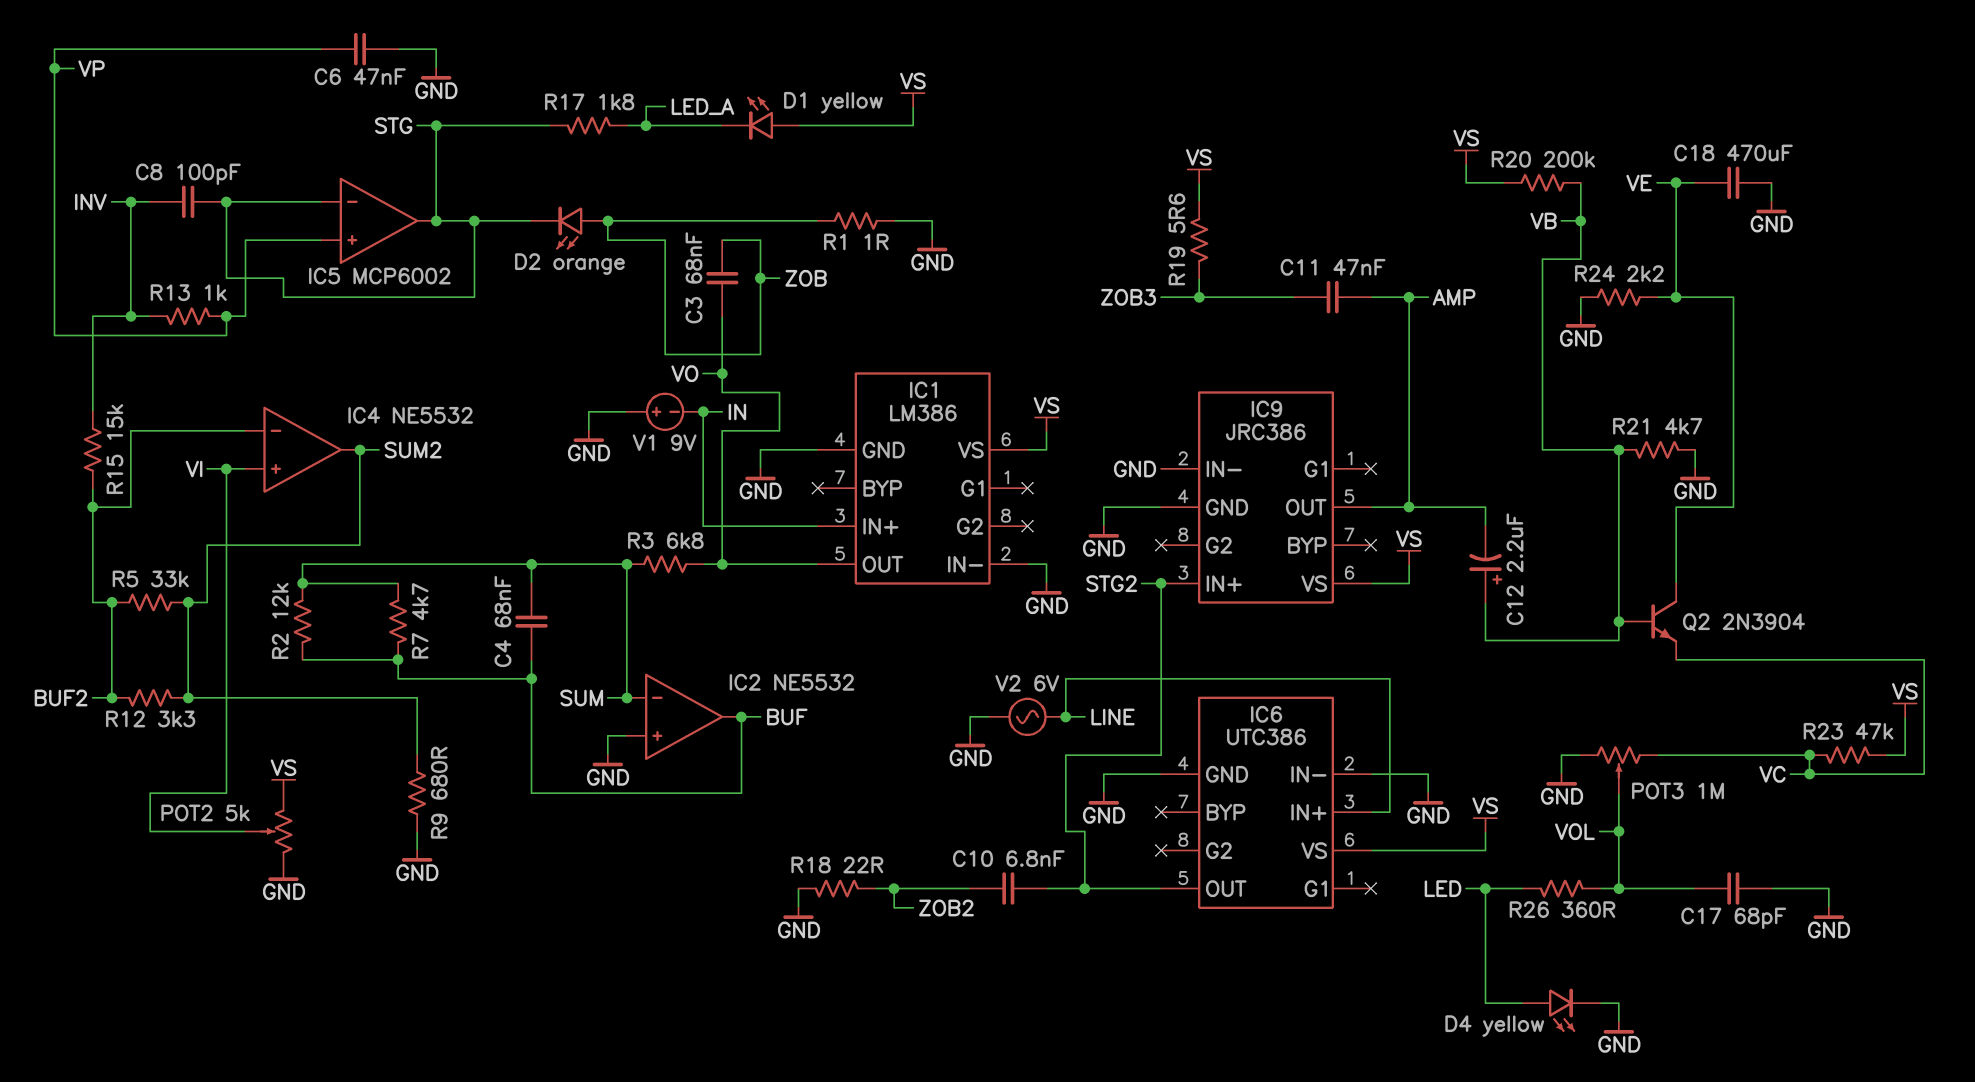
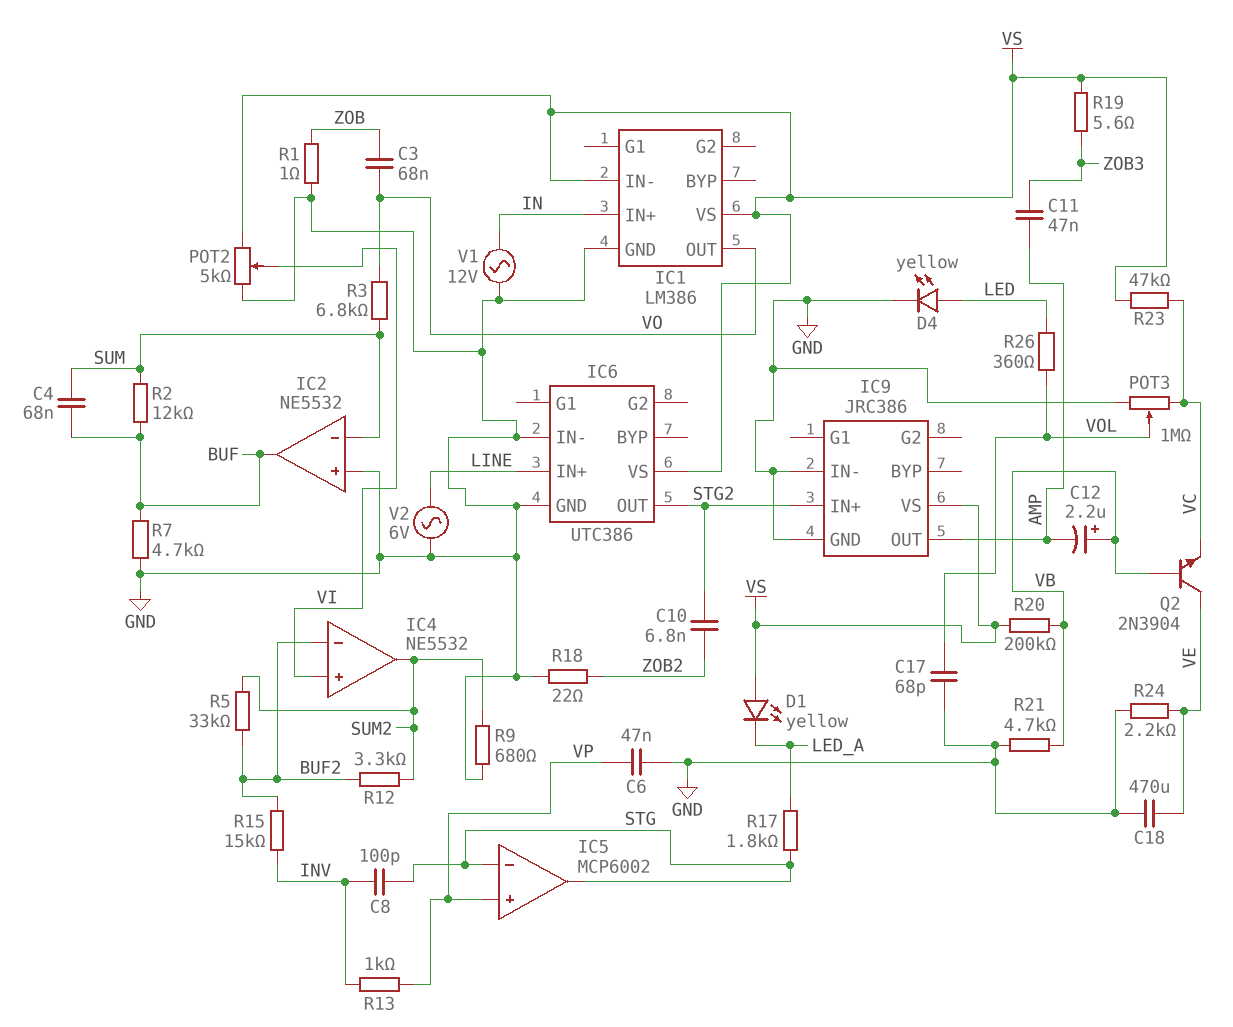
D2: LED orange (A ZOB, K STG) -> none
IC1 pin IN-: GND -> VS
R7: 4.7k (BUF, SUM) -> 4.7k (BUF, GND)
V1: 9V (plus GND, minus IN) -> AC 12V (GND, IN)

